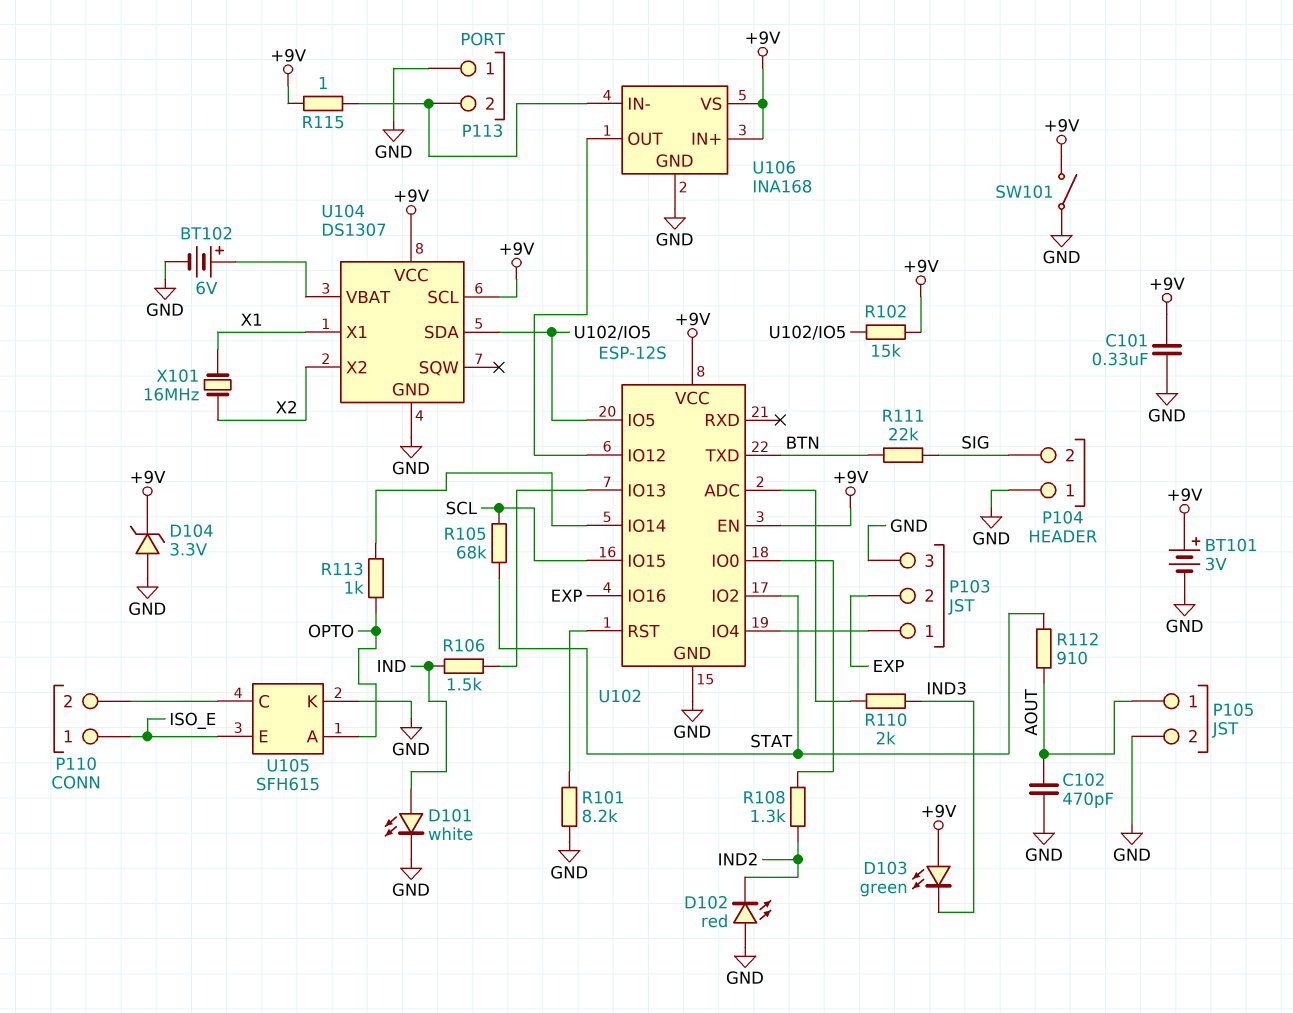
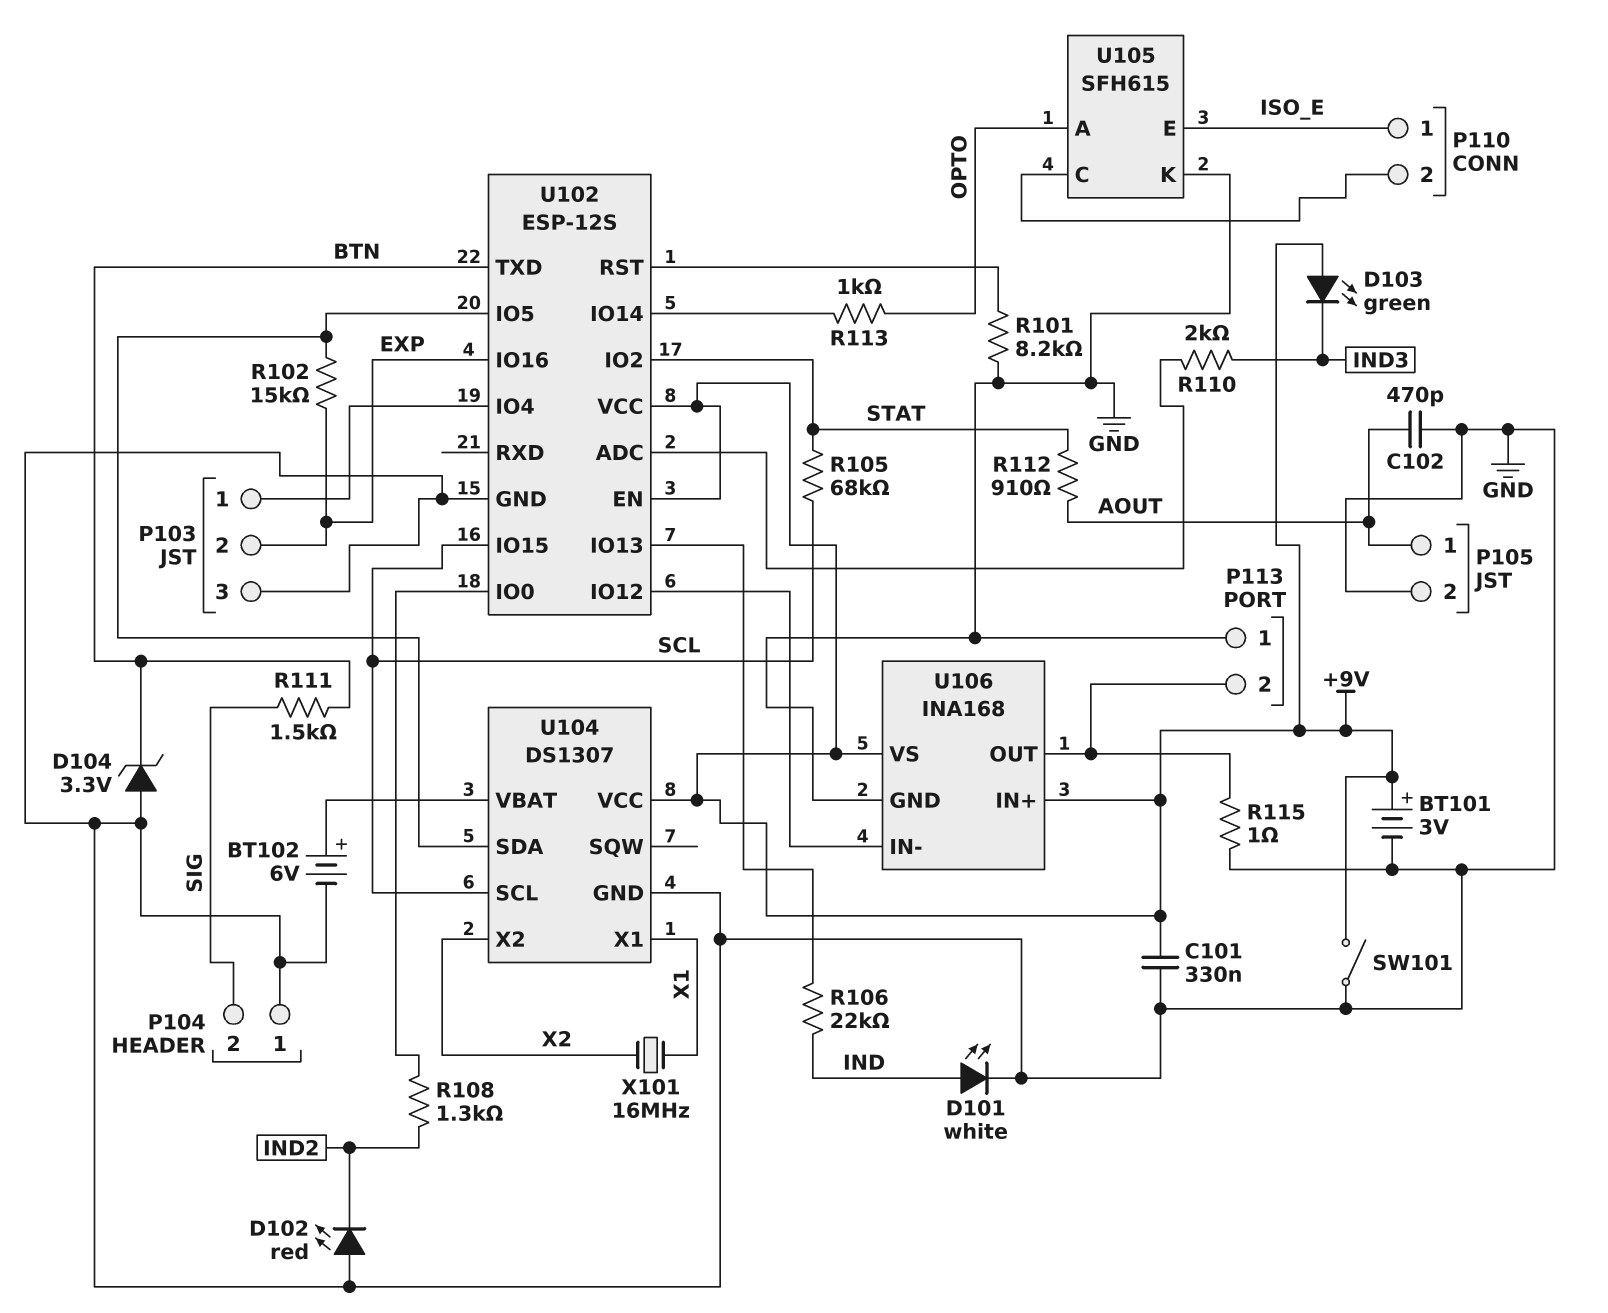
D104: zener 3.3V (A GND, K +9V) -> zener 3.3V (A GND, K BTN)
R102: 15k (+9V, U102/IO5) -> 15k (EXP, U102/IO5)
R106: 1.5k (IND, U102/IO13) -> 22k (IND, U102/IO13)
R111: 22k (BTN, SIG) -> 1.5k (BTN, SIG)
R115: 1 (+9V, P113/2) -> 1 (GND, P113/2)
U104 pin SCL: +9V -> SCL
U106 pin IN-: P113/2 -> U102/IO12
U106 pin OUT: U102/IO12 -> P113/2

